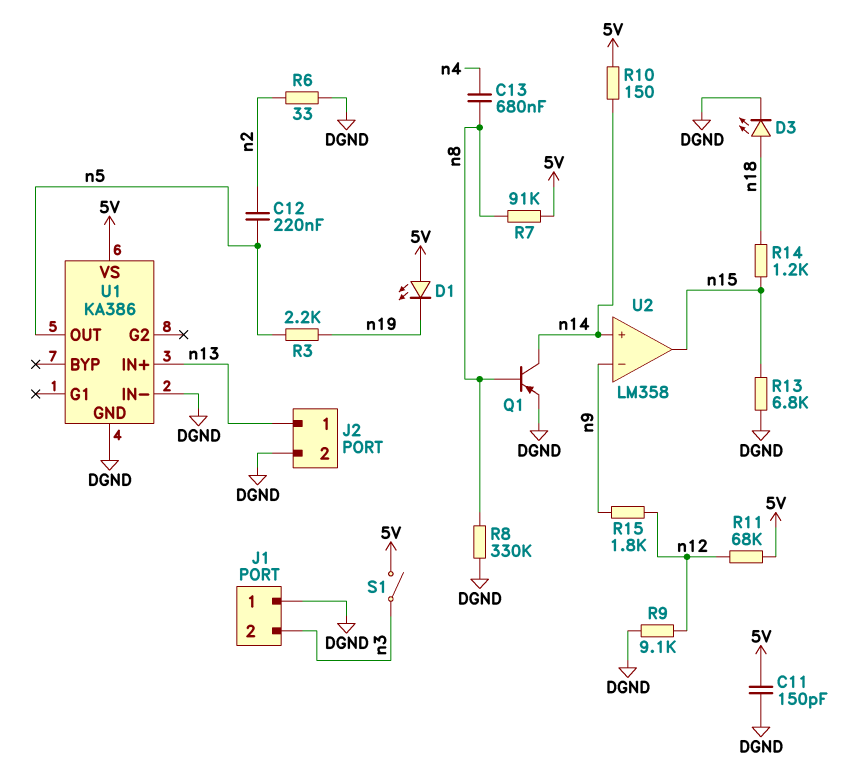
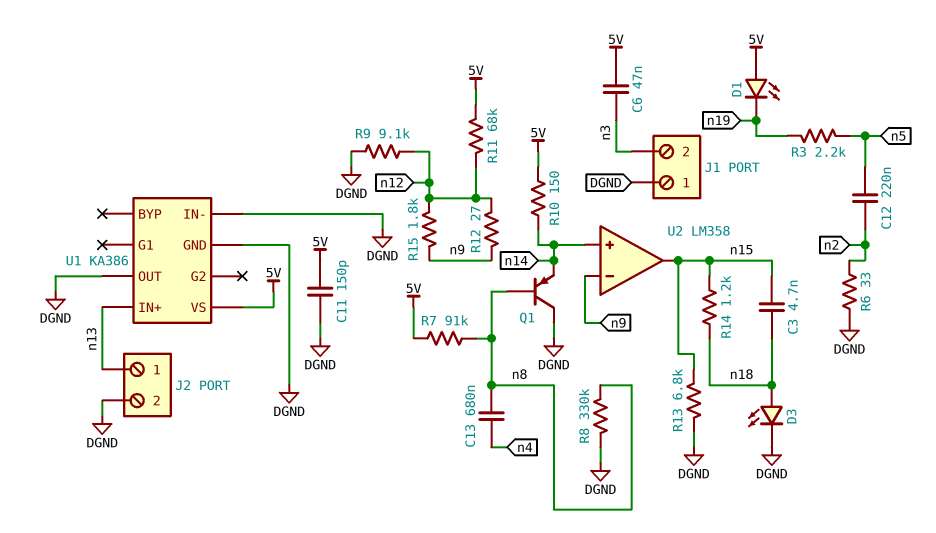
C3: none -> 4.7nF (n15, n18)
C6: none -> 47nF (5V, n3)
Q1: PNP (B n8, C n14, E DGND) -> PNP (B n8, C DGND, E n14)
R12: none -> 27 (n9, n12)
S1: switch (5V, n3) -> none
U1 pin OUT: n5 -> DGND

